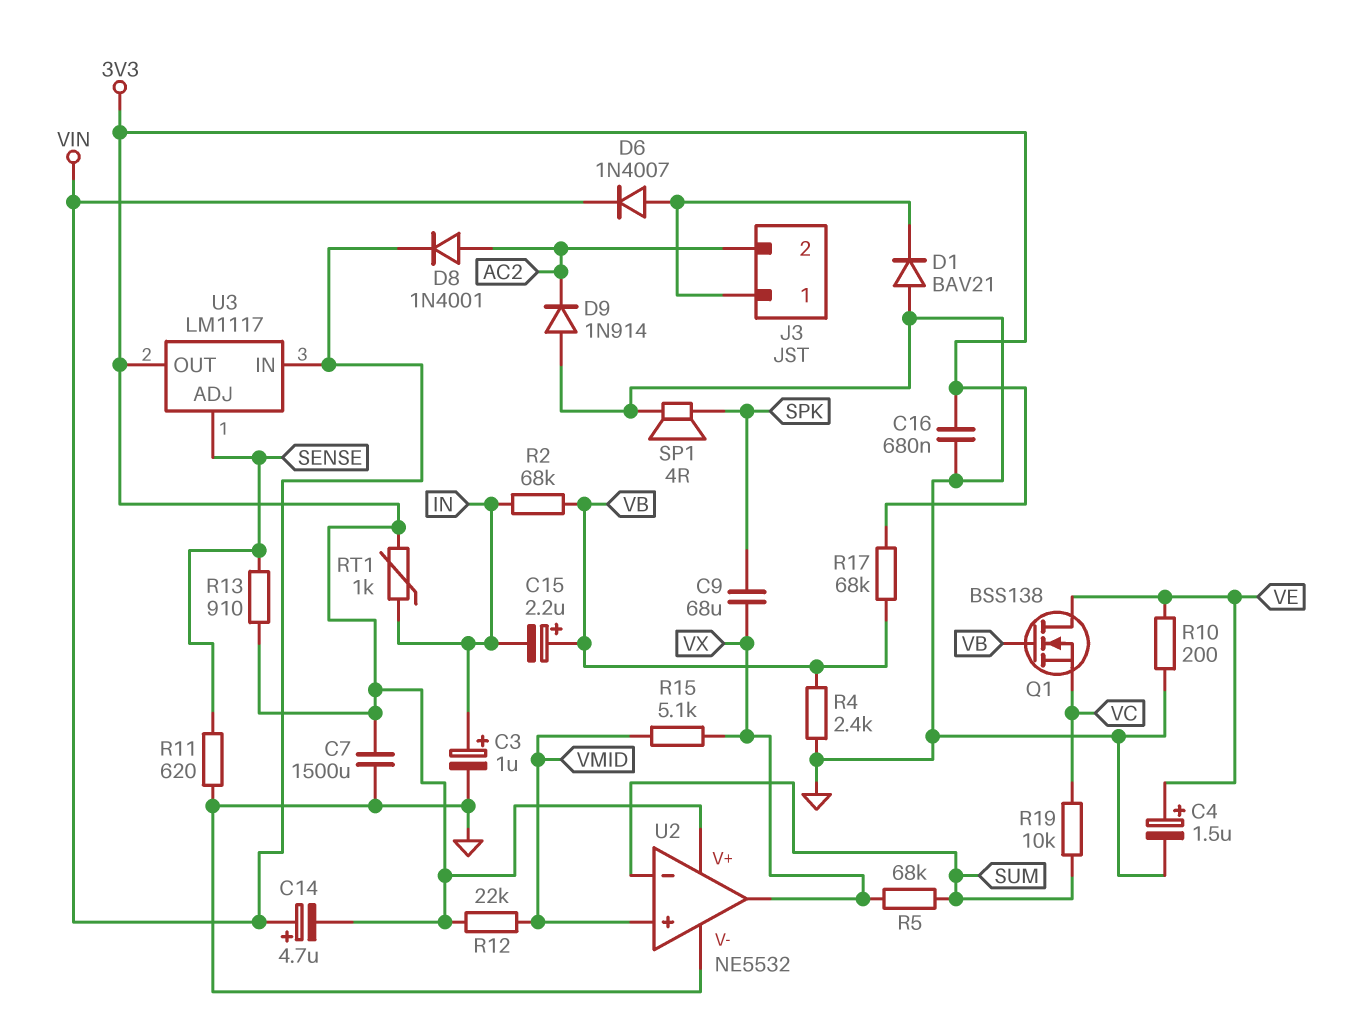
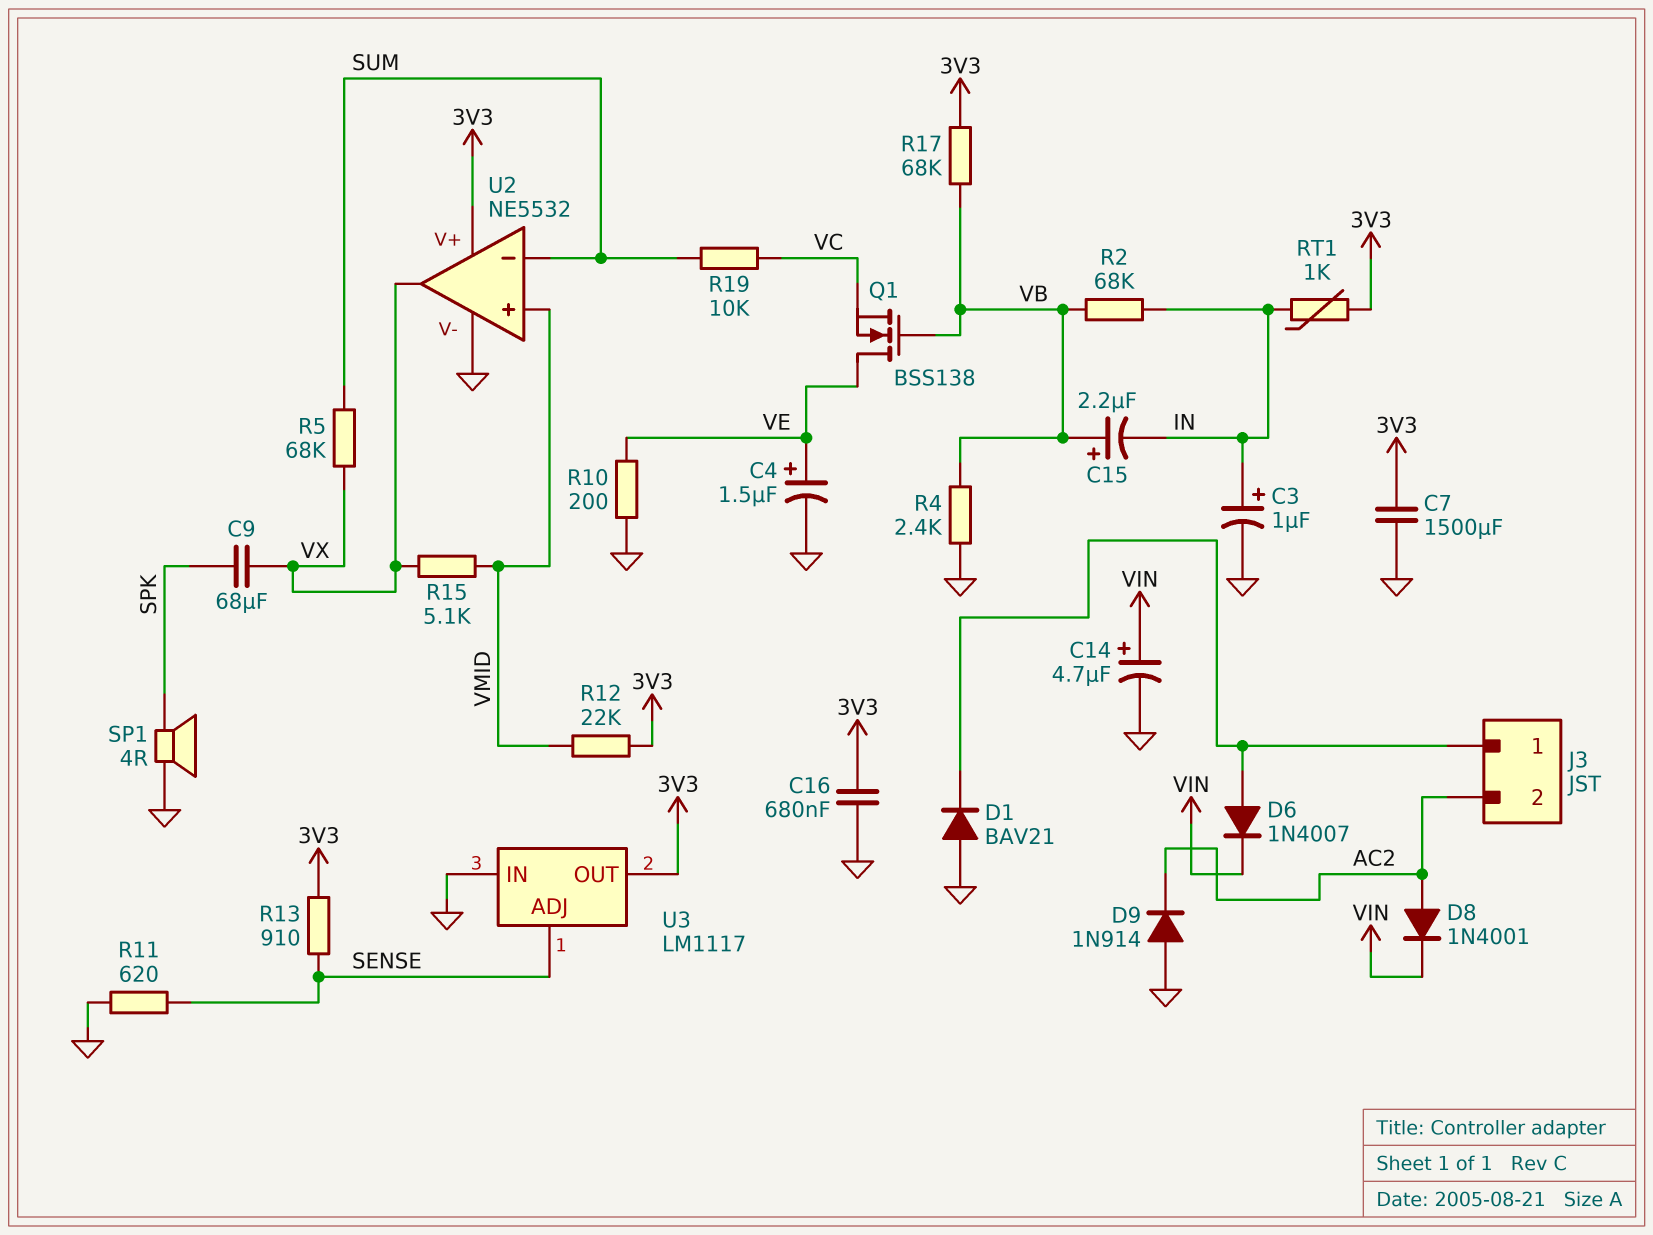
C14: 4.7uF (plus VIN, minus 3V3) -> 4.7uF (plus VIN, minus GND)
U3 pin IN: VIN -> GND

